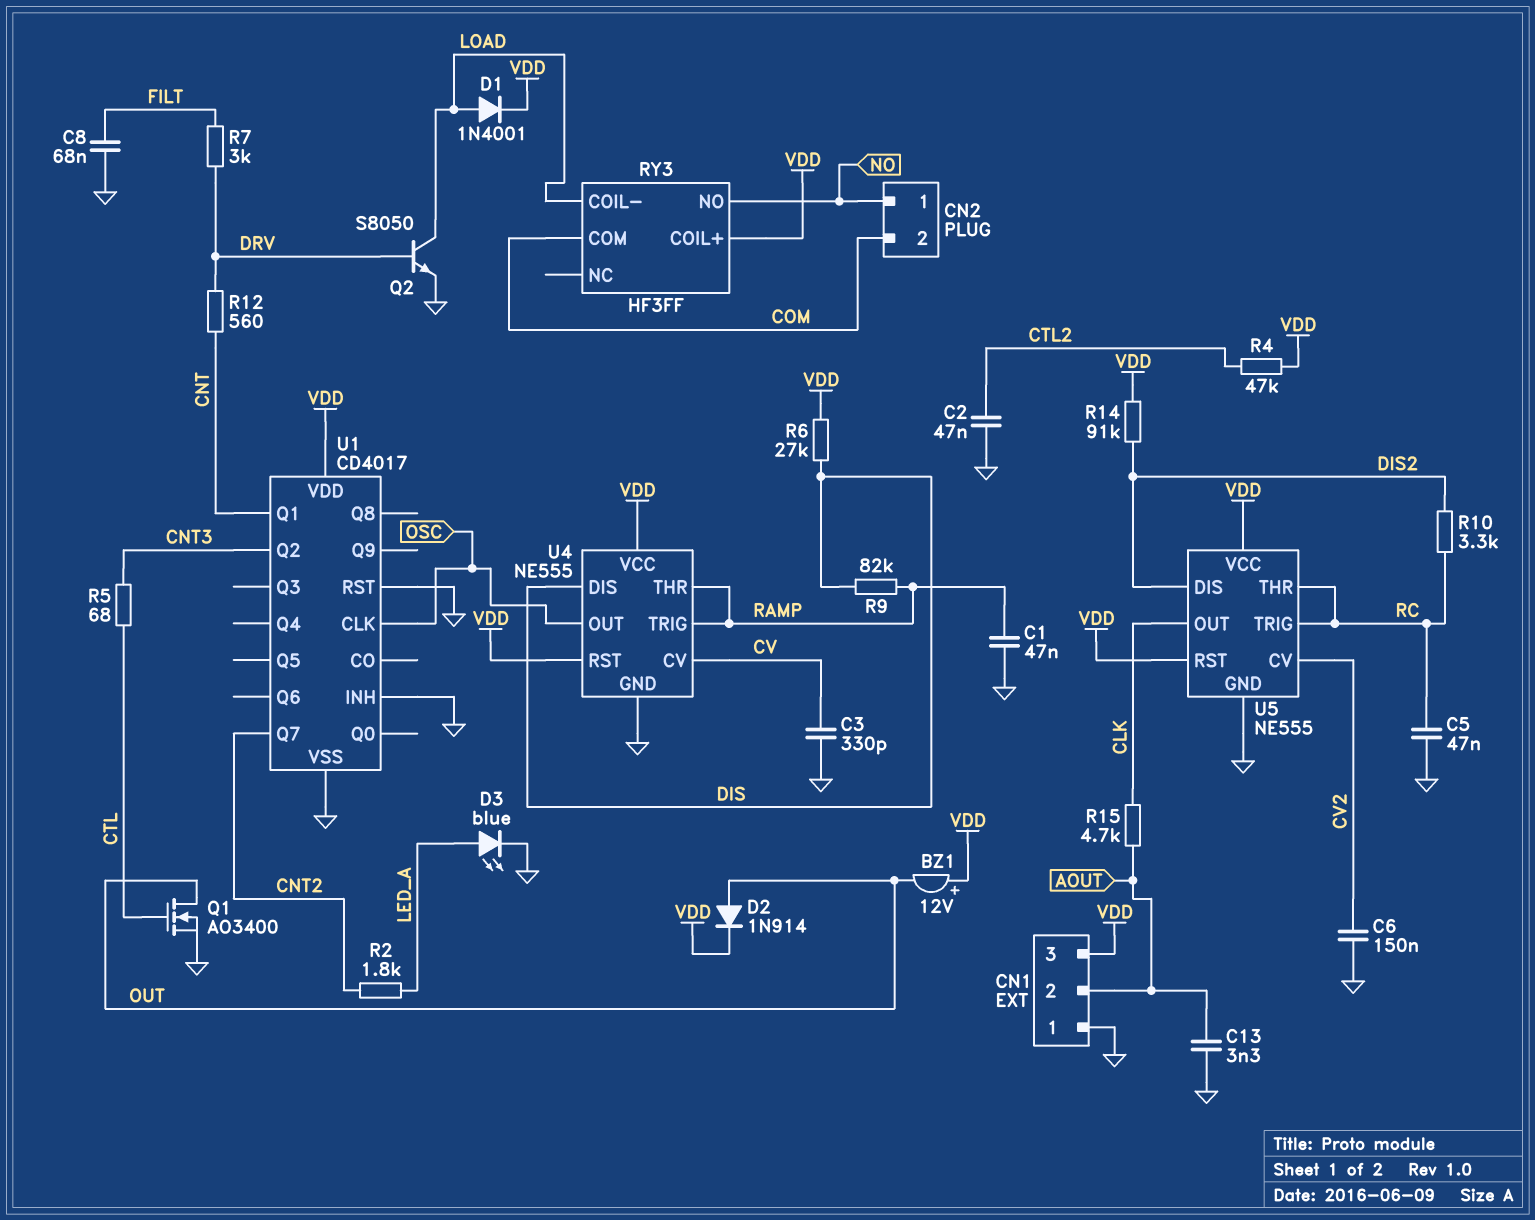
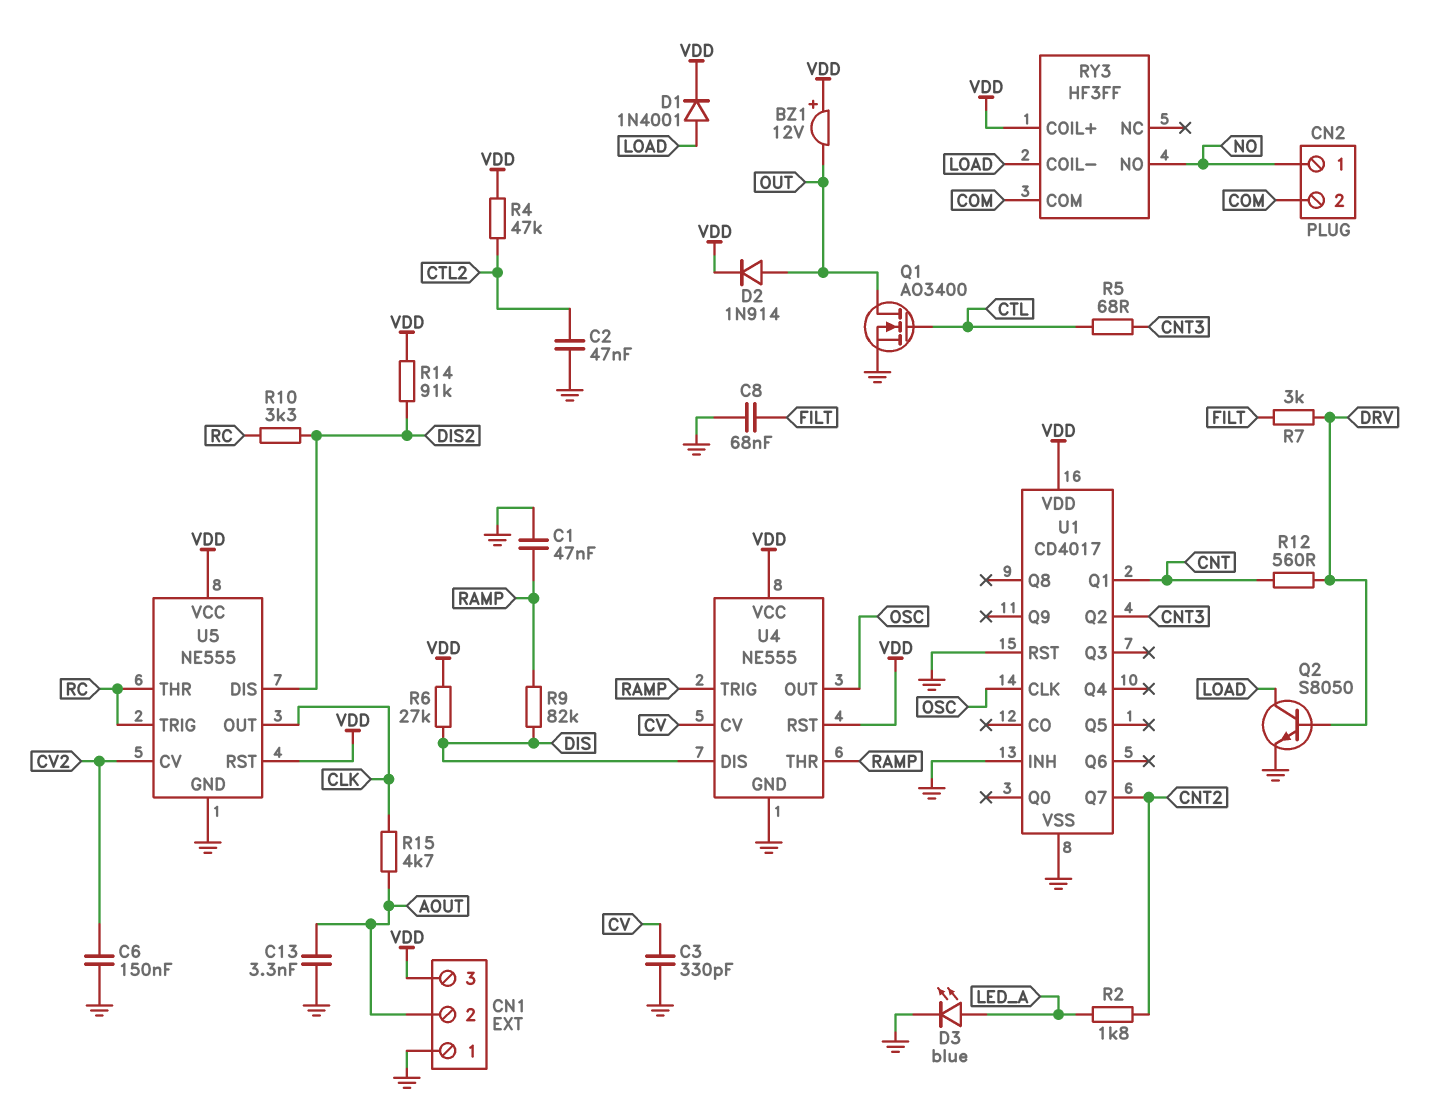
C5: 47nF (GND, RC) -> none

